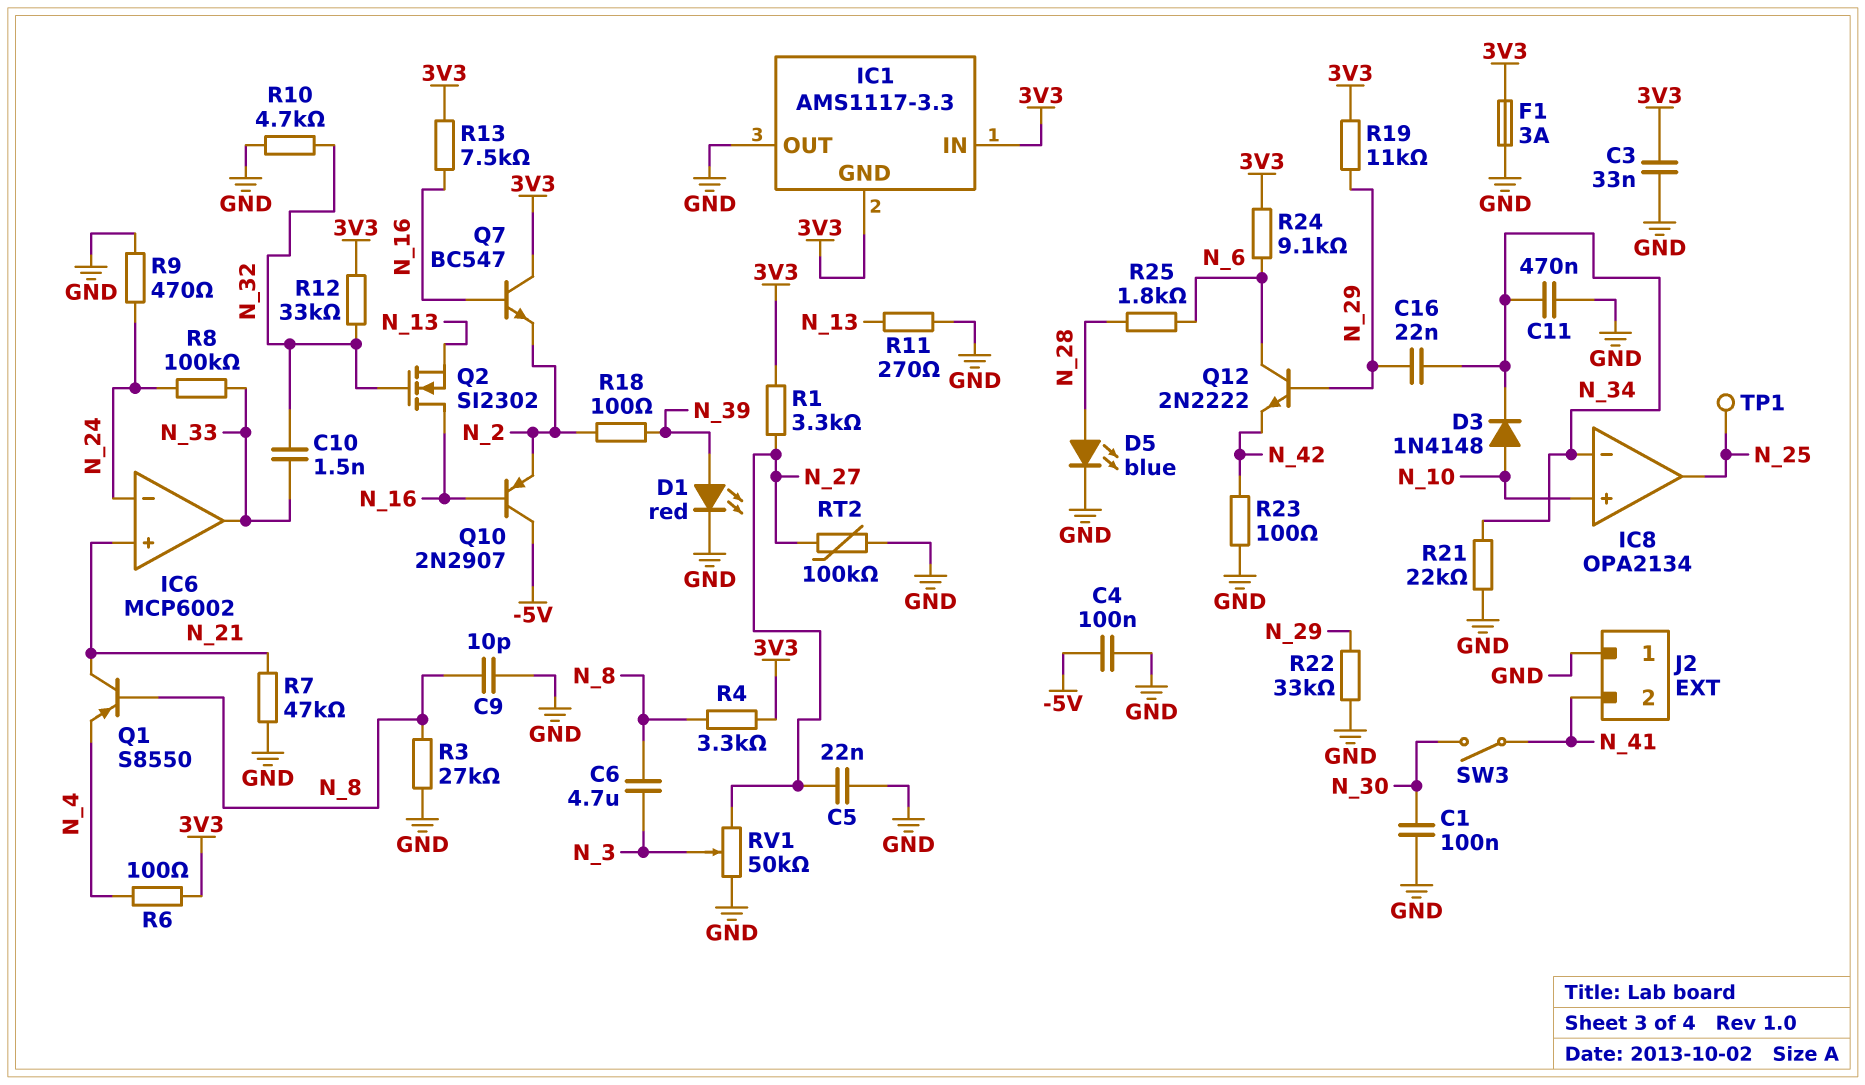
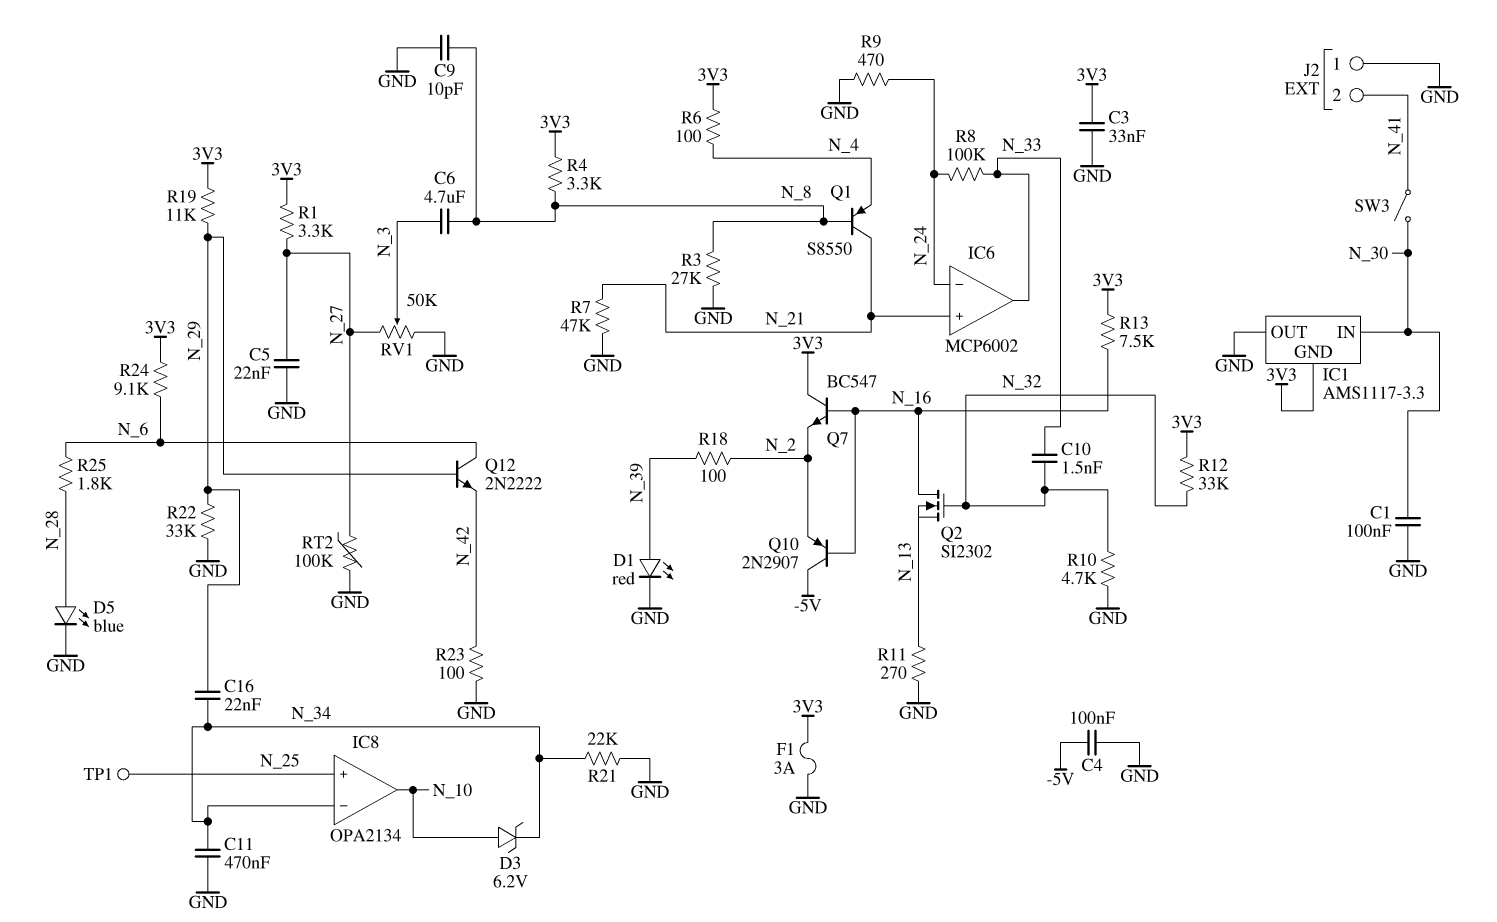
D3: diode 1N4148 (A N_10, K N_34) -> zener 6.2V (A N_10, K N_34)
IC1 pin IN: 3V3 -> N_30
IC8 pin in+: N_10 -> N_25
IC8 pin out: N_25 -> N_10

